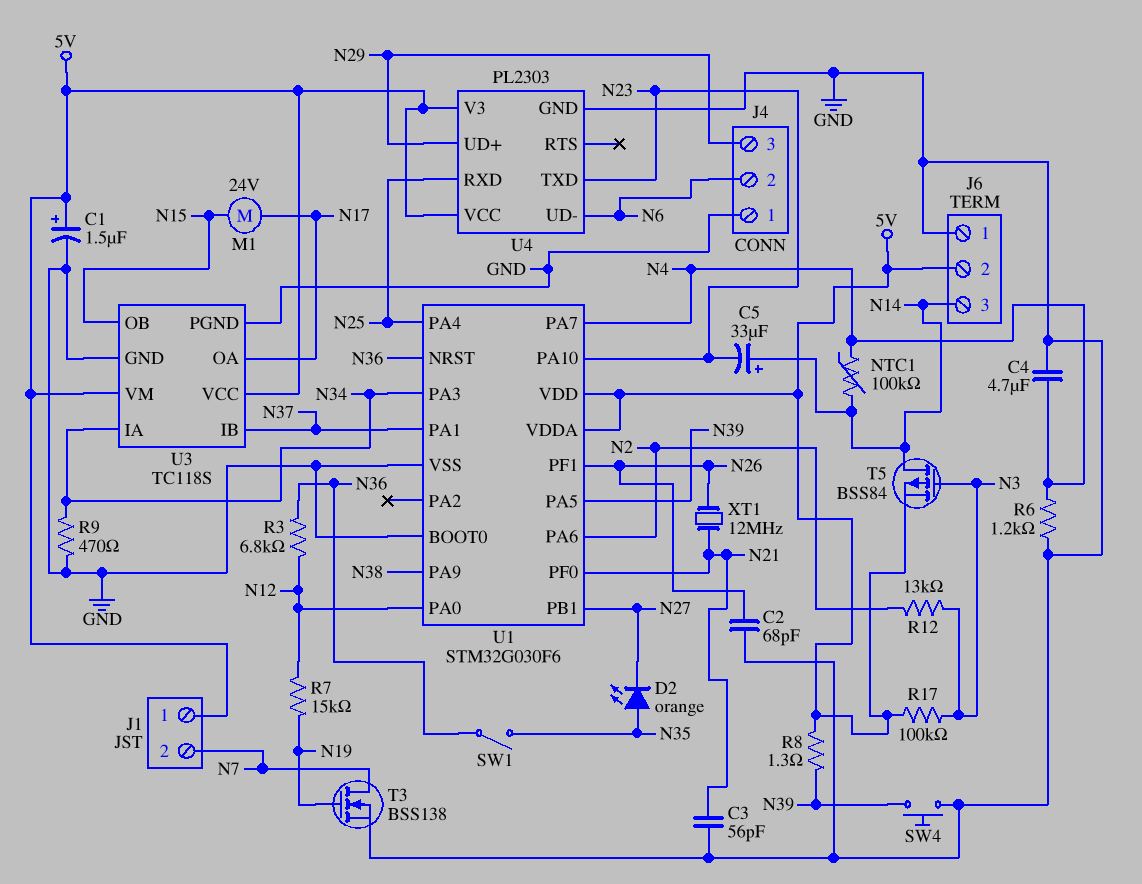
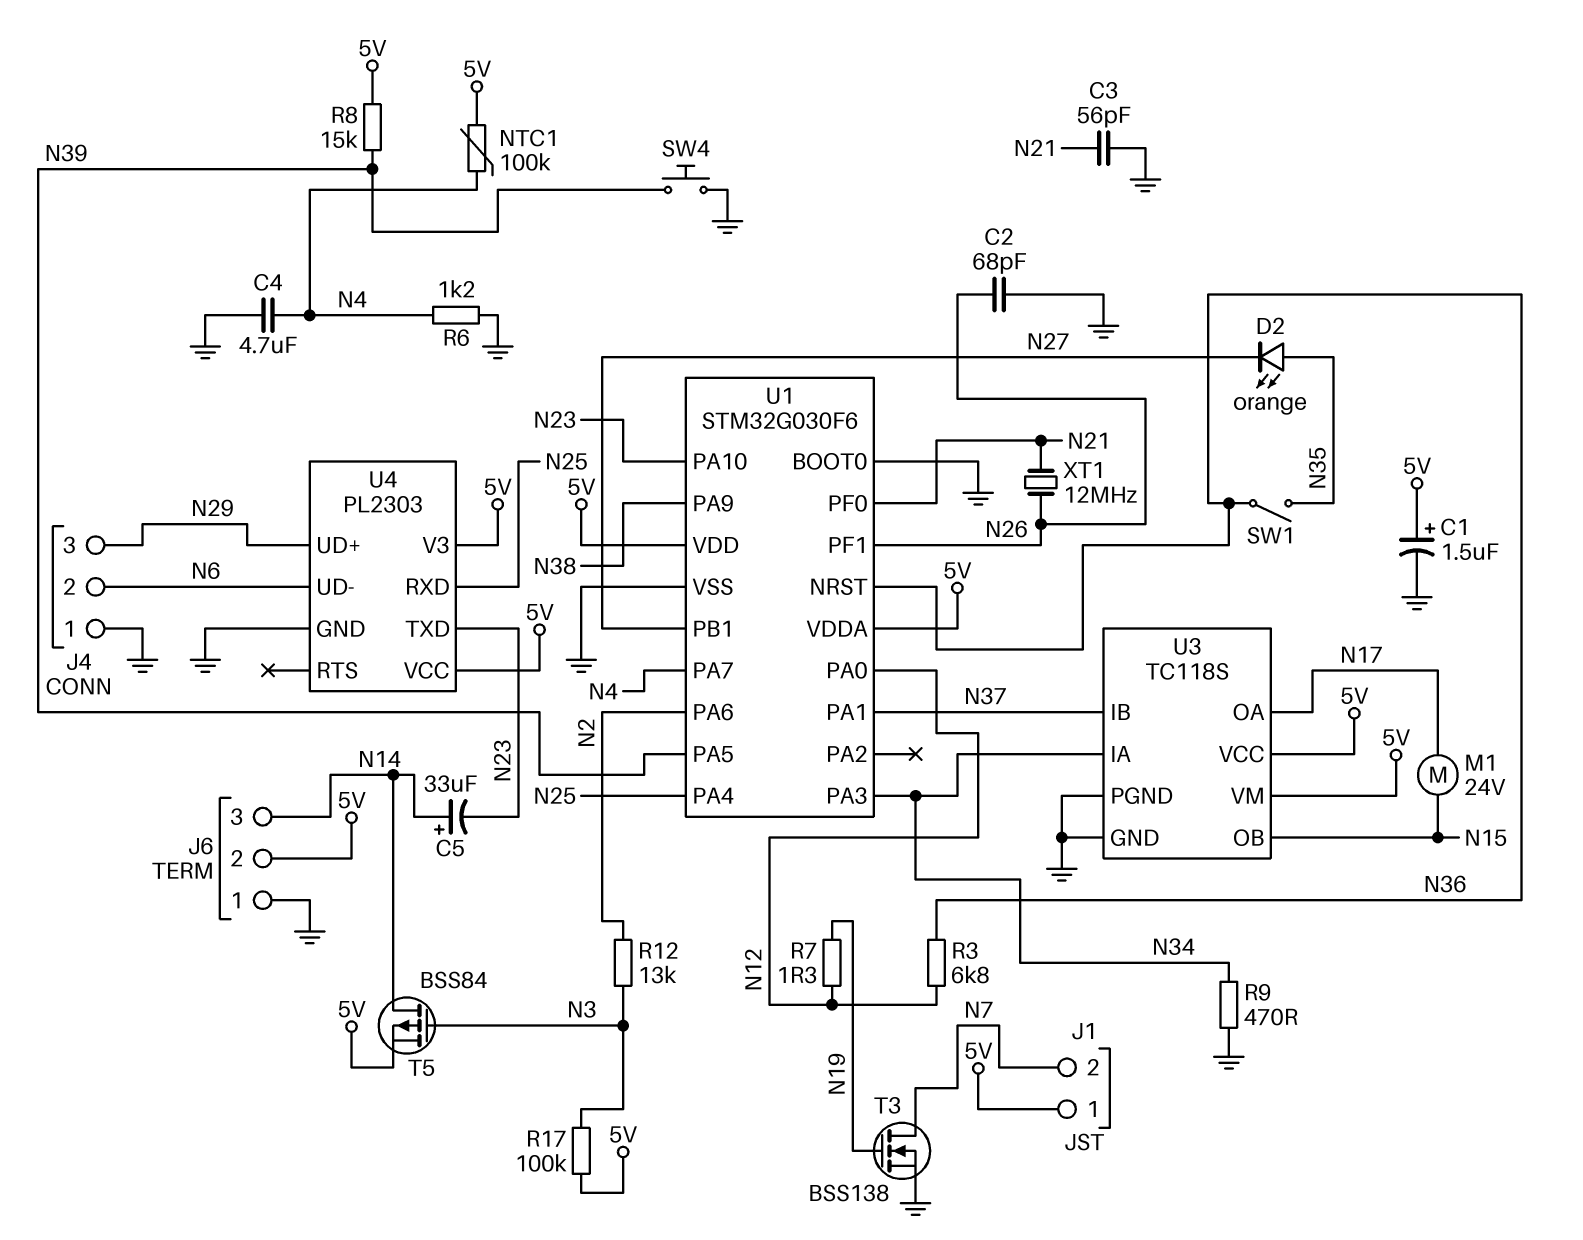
NTC1: 100k (N4, N14) -> 100k (5V, N4)
R7: 15k (N12, N19) -> 1.3 (N12, N19)
R8: 1.3 (5V, N39) -> 15k (5V, N39)

